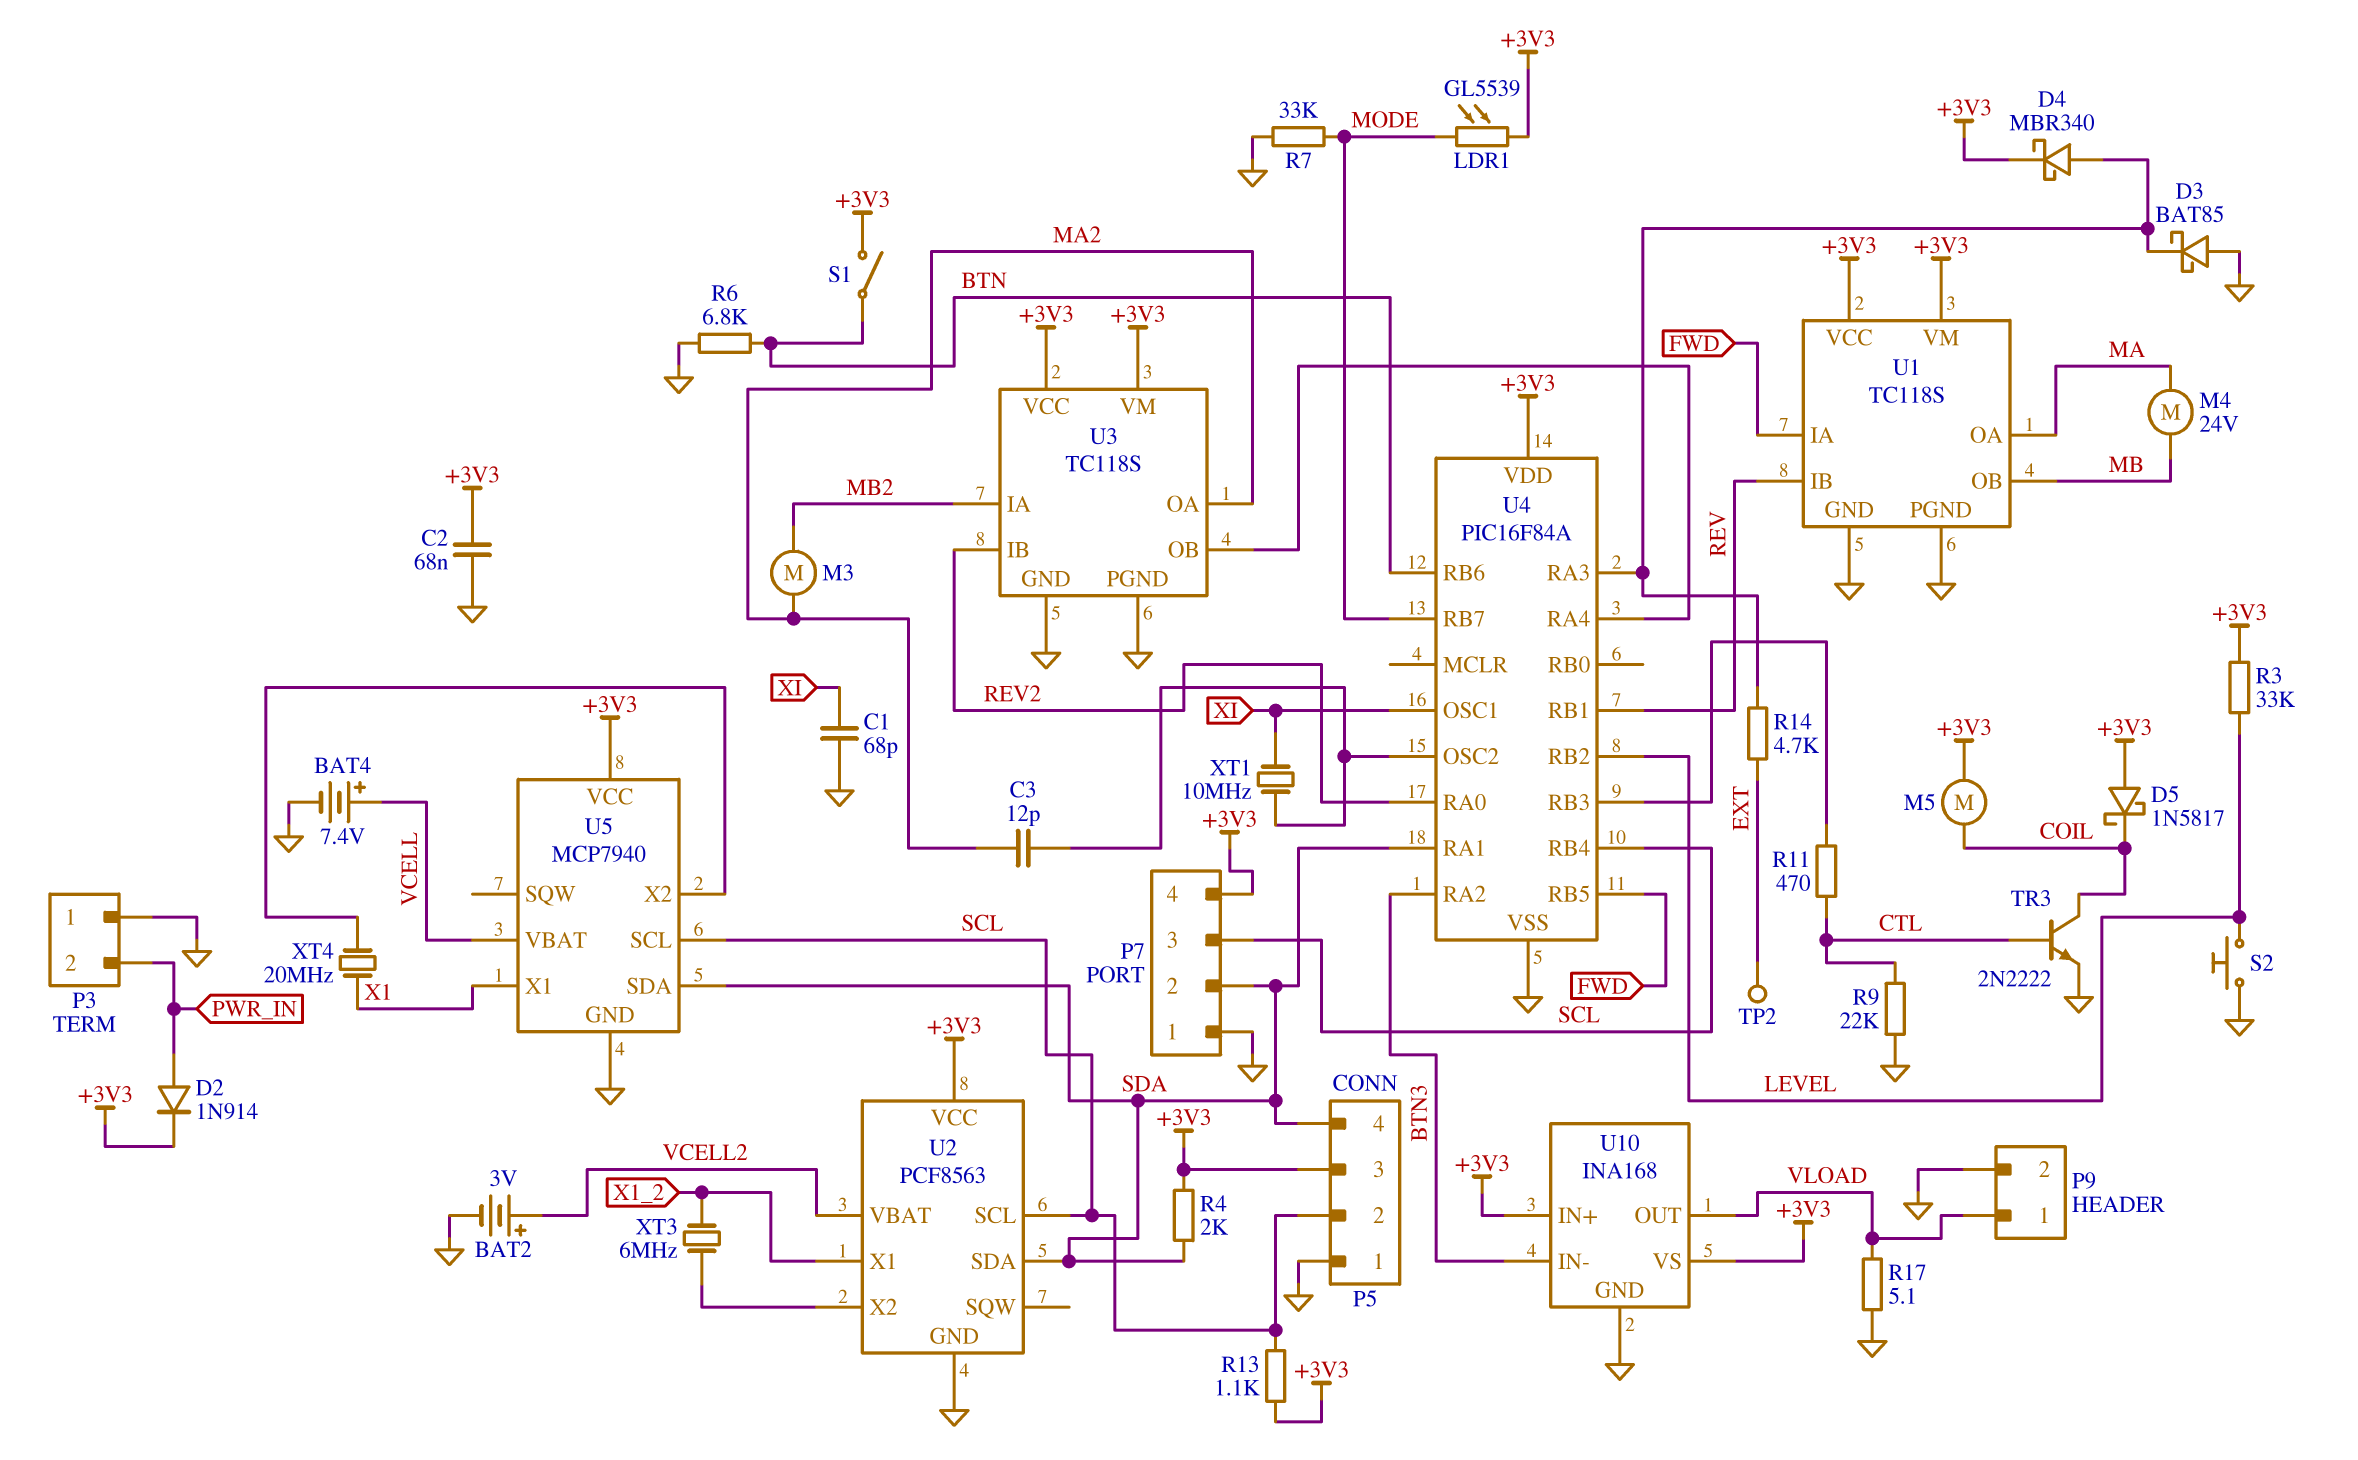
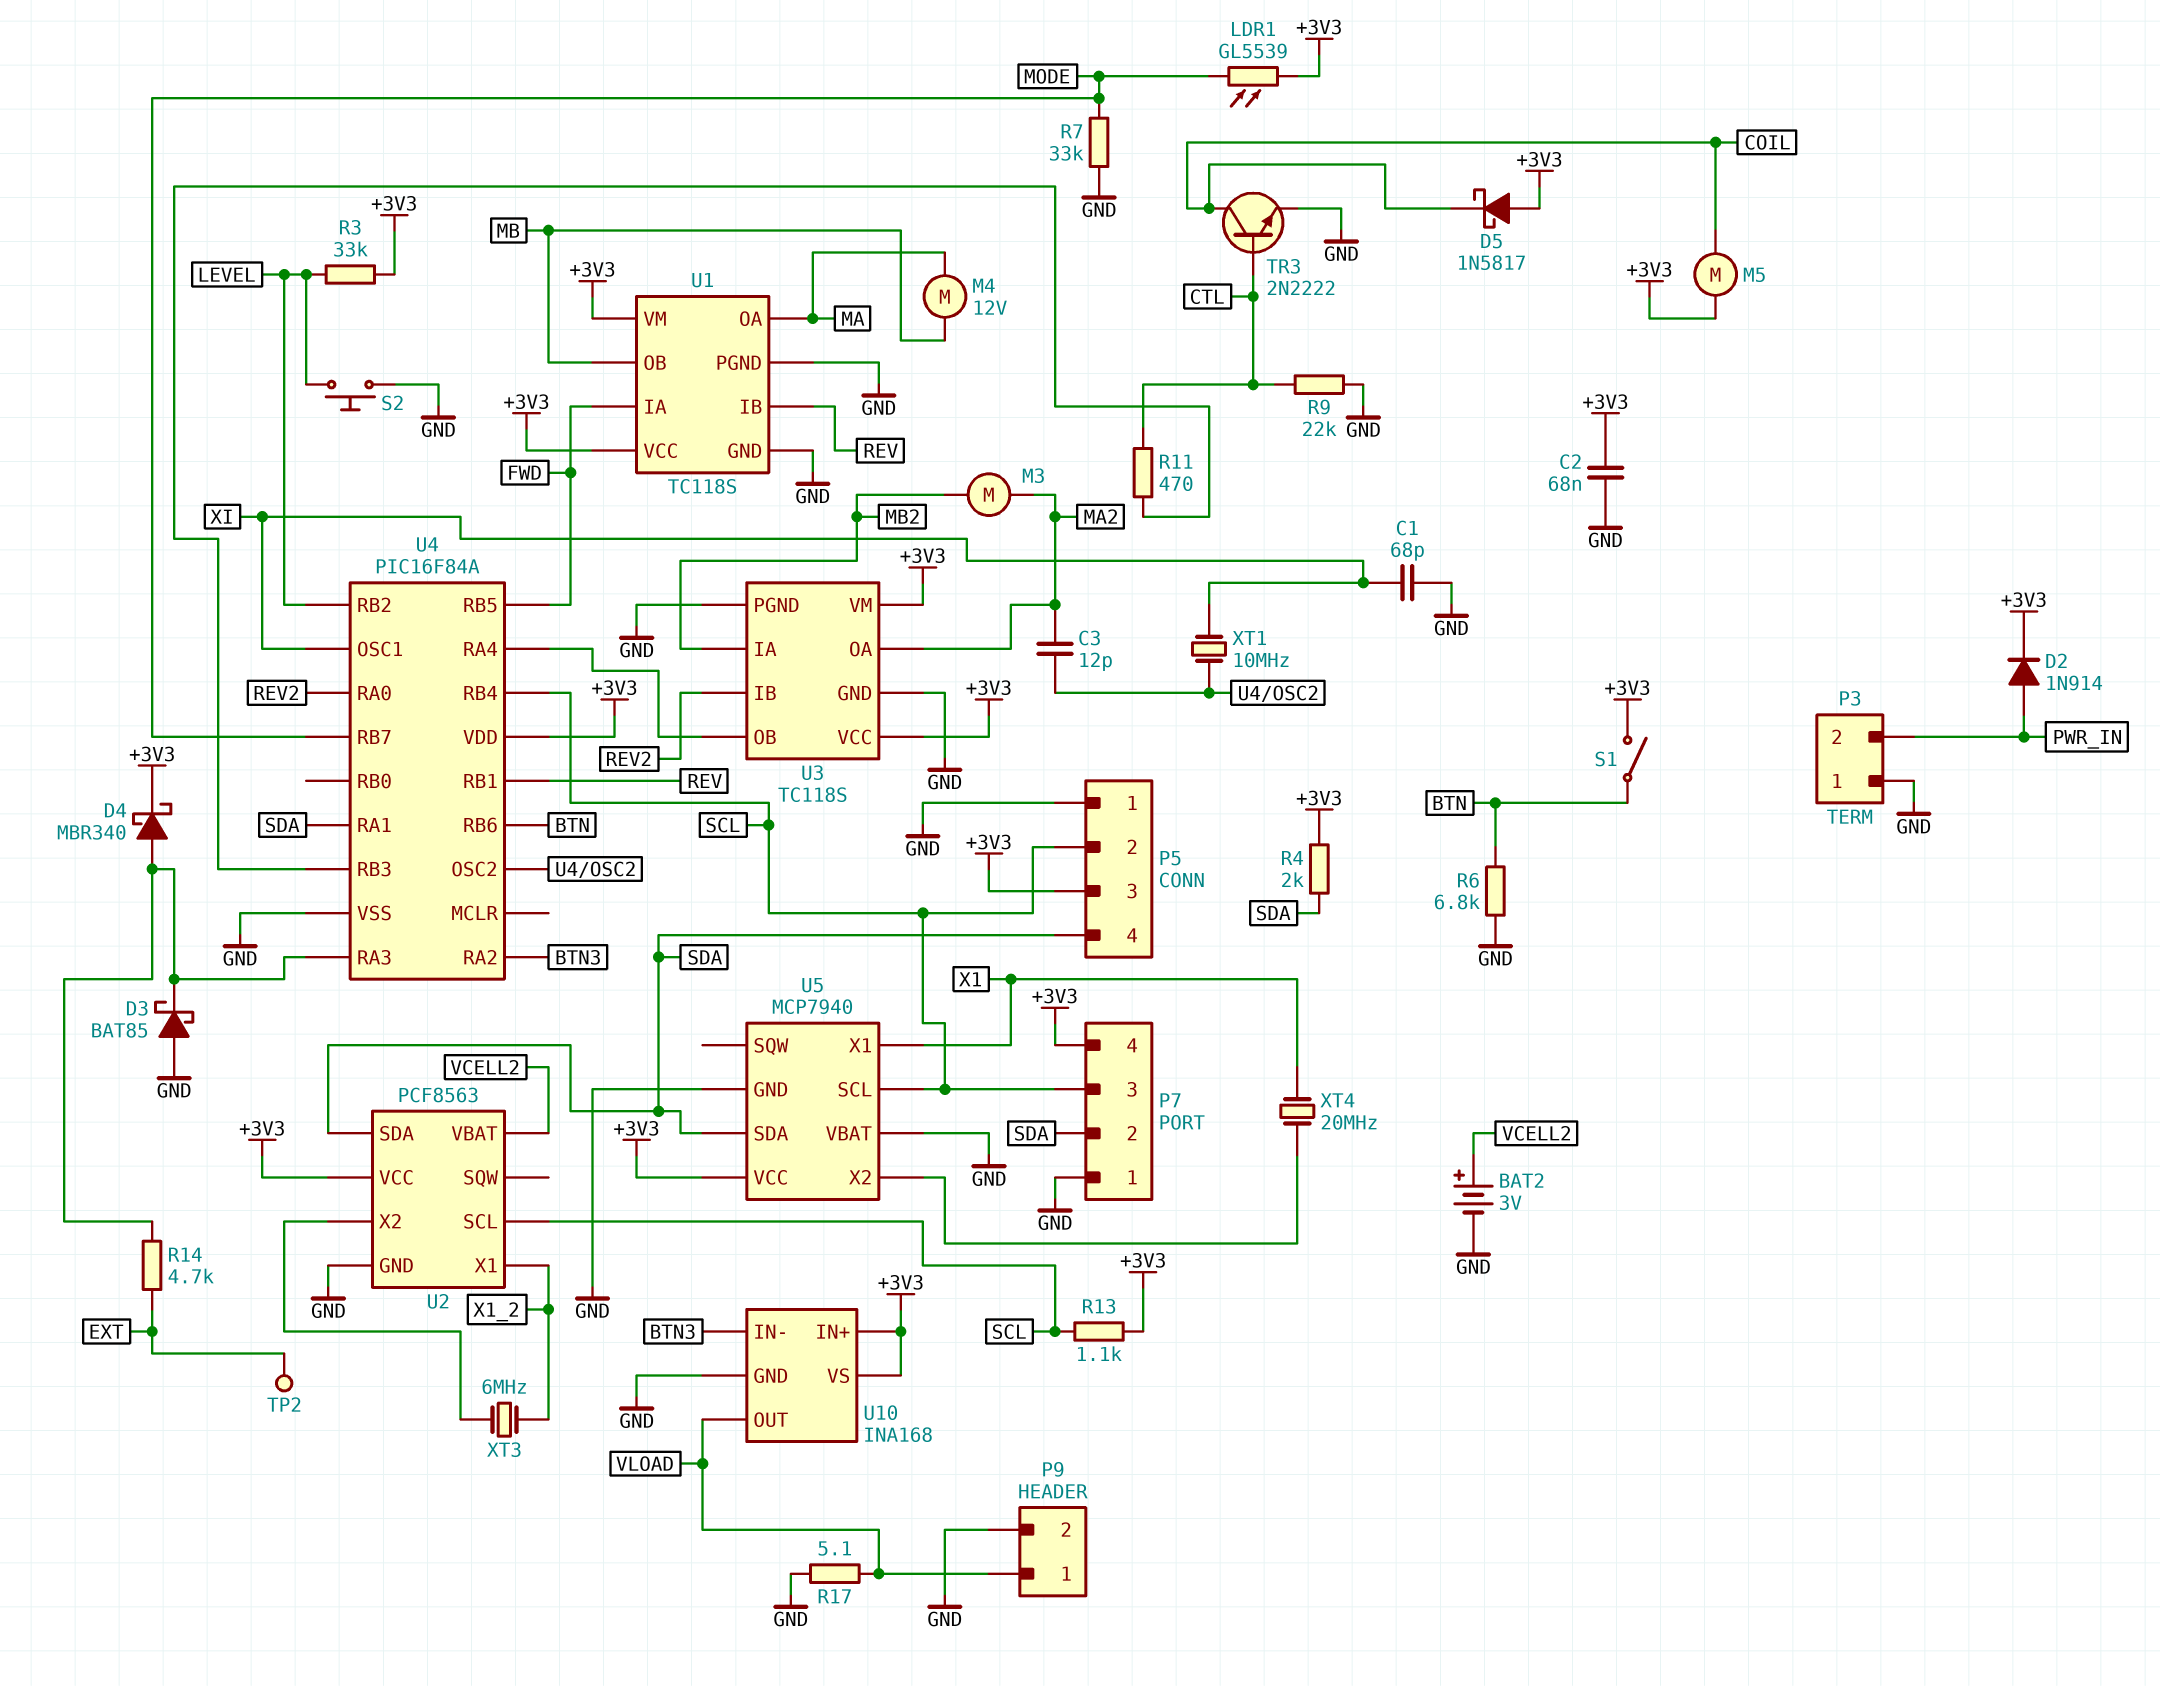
BAT4: 7.4V (plus VCELL, minus GND) -> none
M4: motor 24V (MA, MB) -> motor 12V (MA, MB)
U5 pin VBAT: VCELL -> GND

